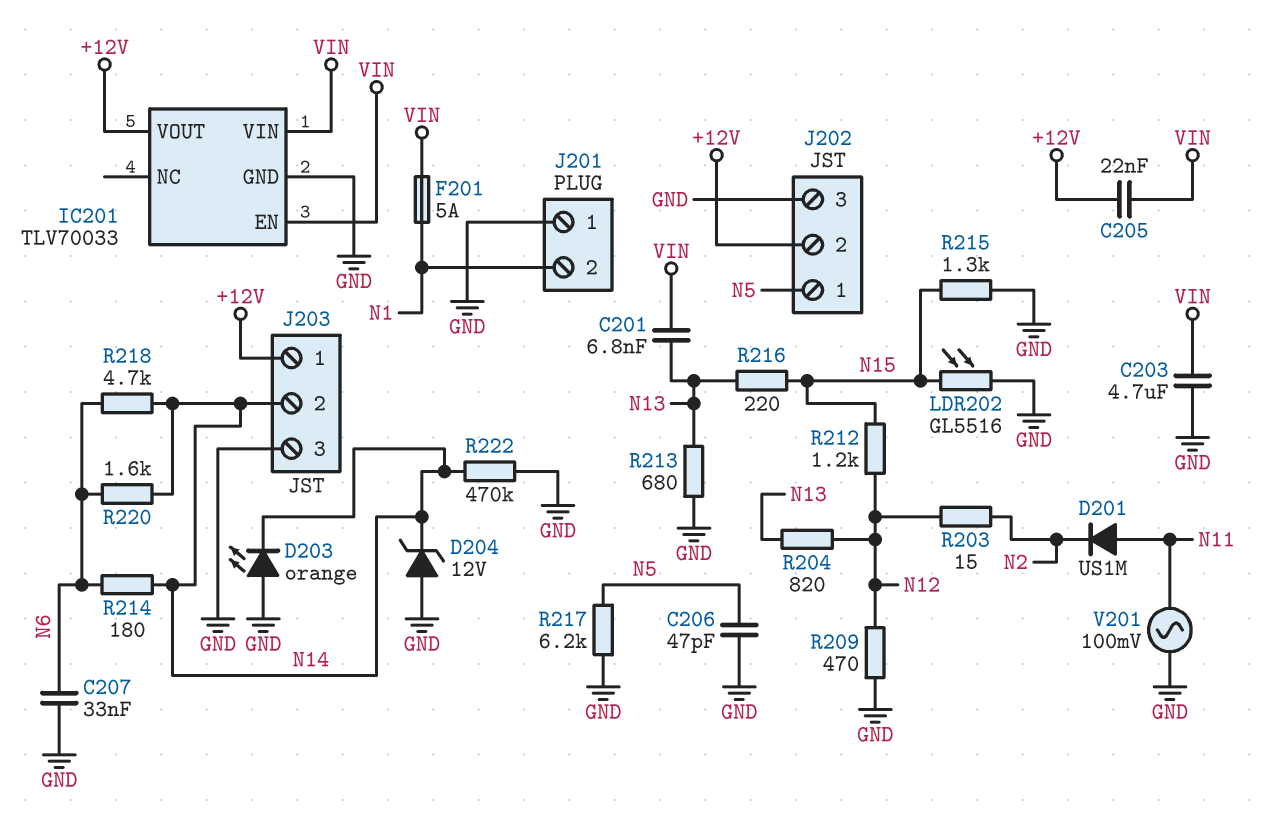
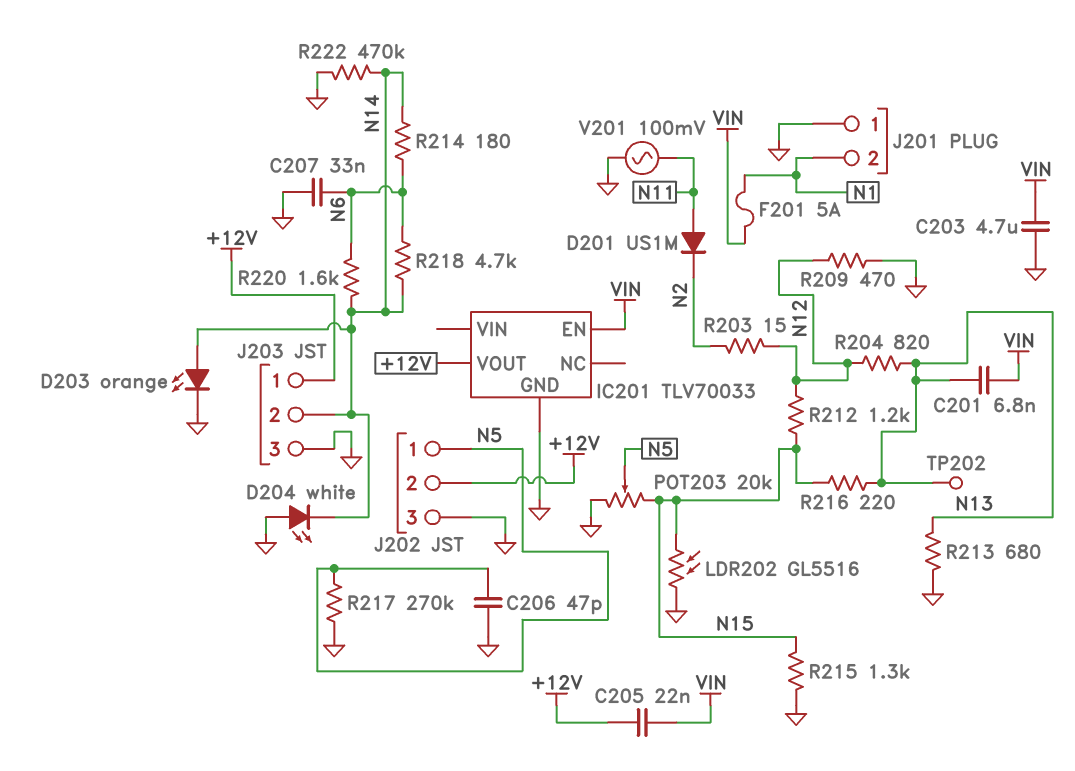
D203: LED orange (A GND, K N14) -> LED orange (A N14, K GND)
D204: zener 12V (A GND, K N14) -> LED white (A GND, K N14)
IC201 pin VIN: VIN -> none
POT203: none -> 20k (GND, N15, wiper N5)
R217: 6.2k (GND, N5) -> 270k (GND, N5)
TP202: none -> test point (N13)

